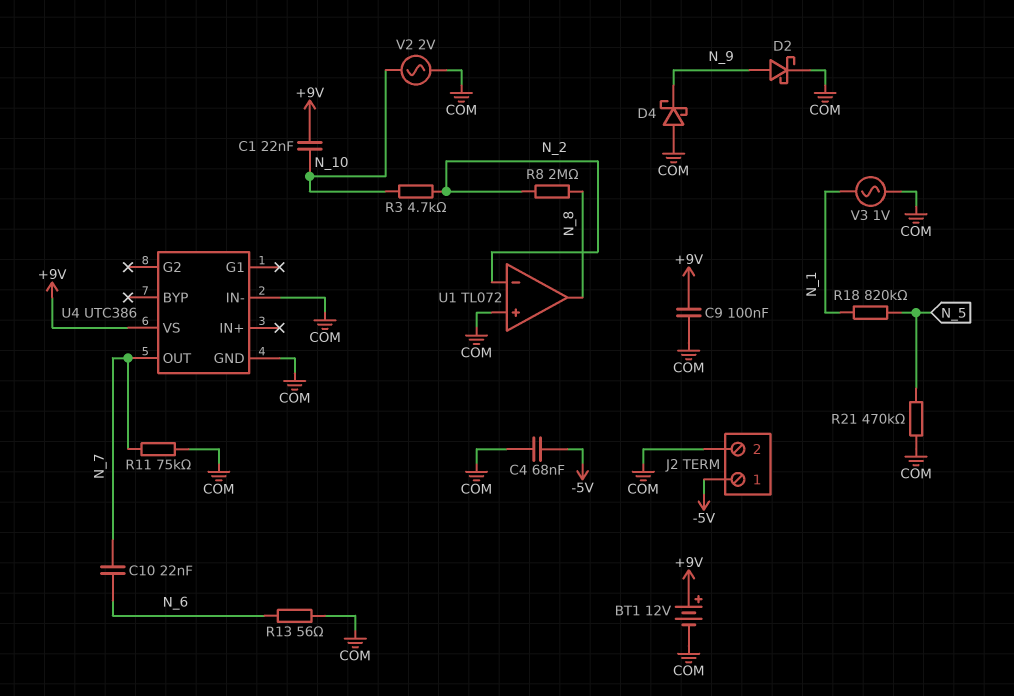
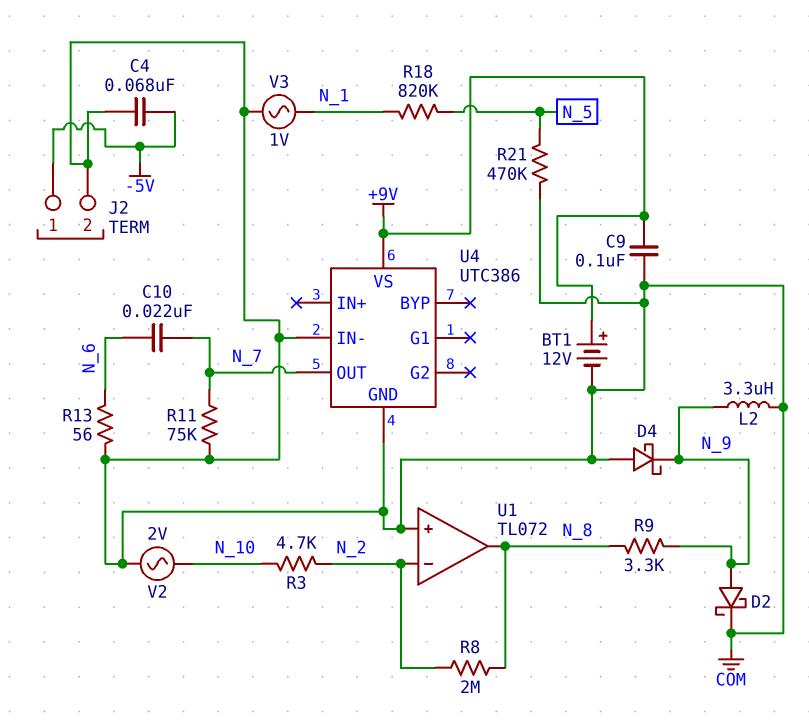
C1: 22nF (+9V, N_10) -> none
L2: none -> 3.3uH (COM, N_9)
R9: none -> 3.3k (N_8, N_9)

